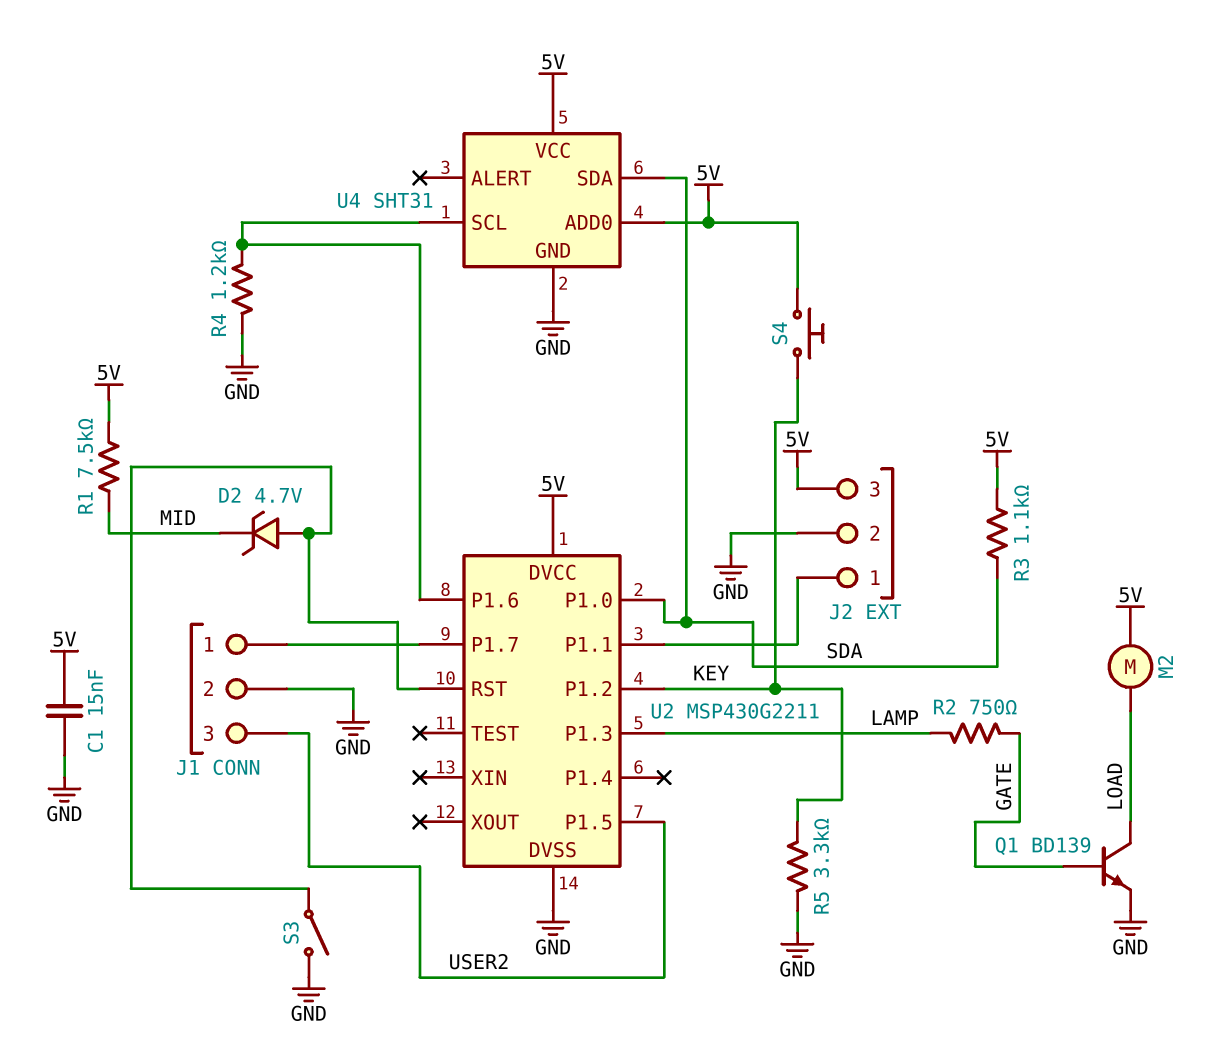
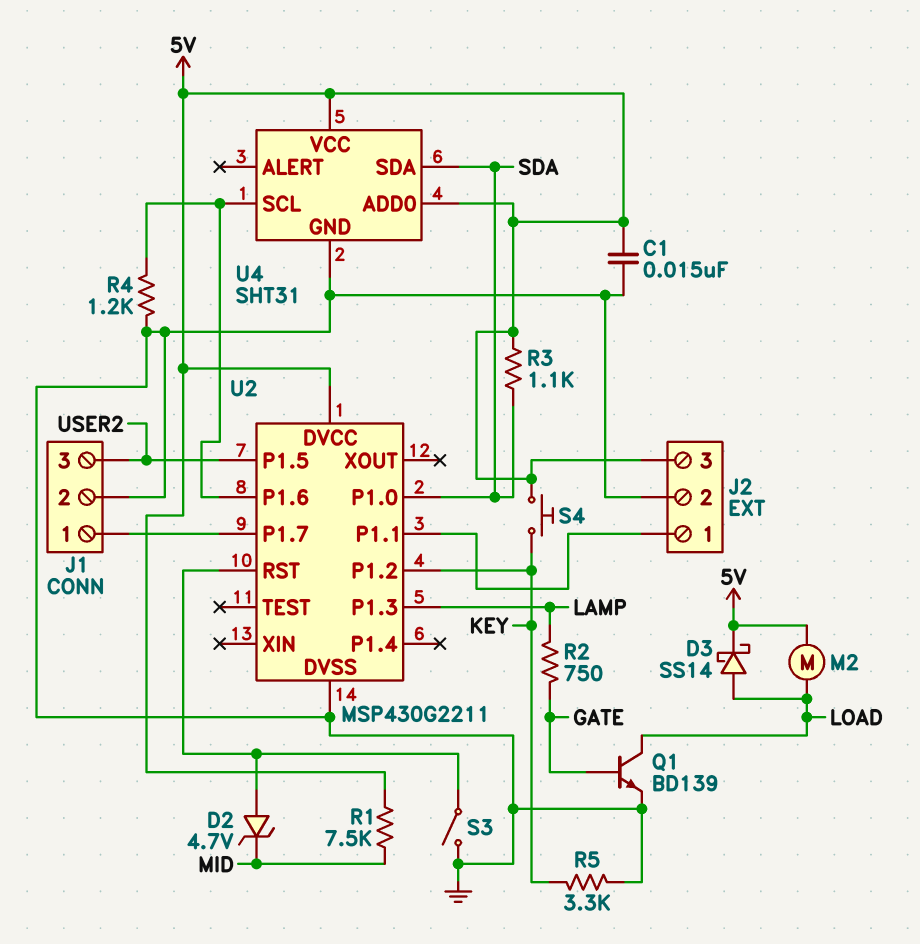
D3: none -> schottky SS14 (A LOAD, K 5V)

